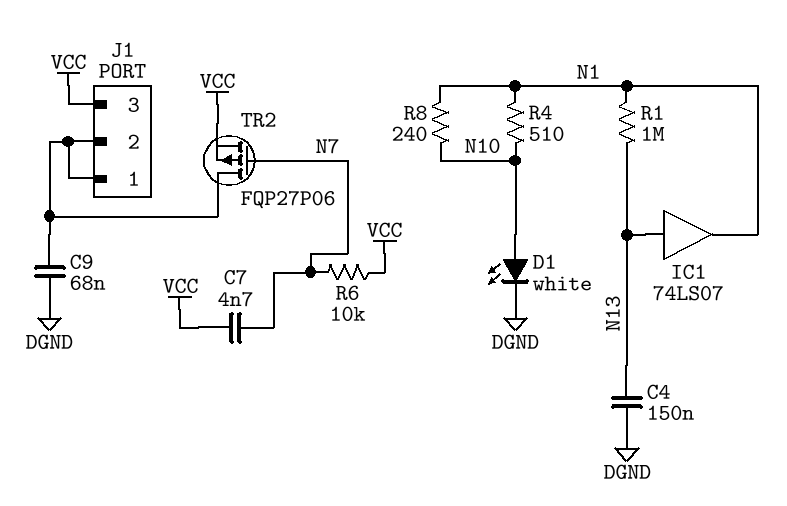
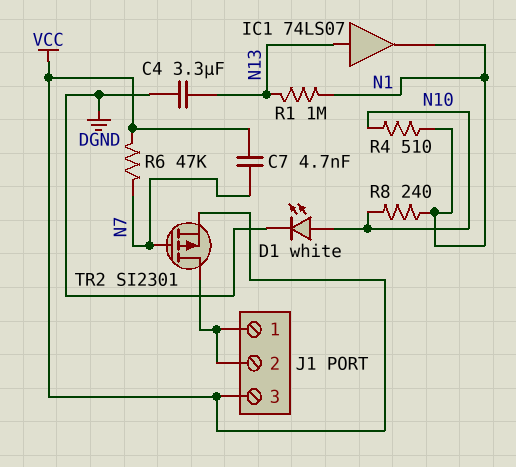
C4: 150nF (DGND, N13) -> 3.3uF (DGND, N13)
C9: 68nF (DGND, J1/1) -> none
R6: 10k (N7, VCC) -> 47k (N7, VCC)
TR2: PMOS FQP27P06 (G N7, D J1/1, S VCC) -> PMOS SI2301 (G N7, D J1/1, S VCC)

